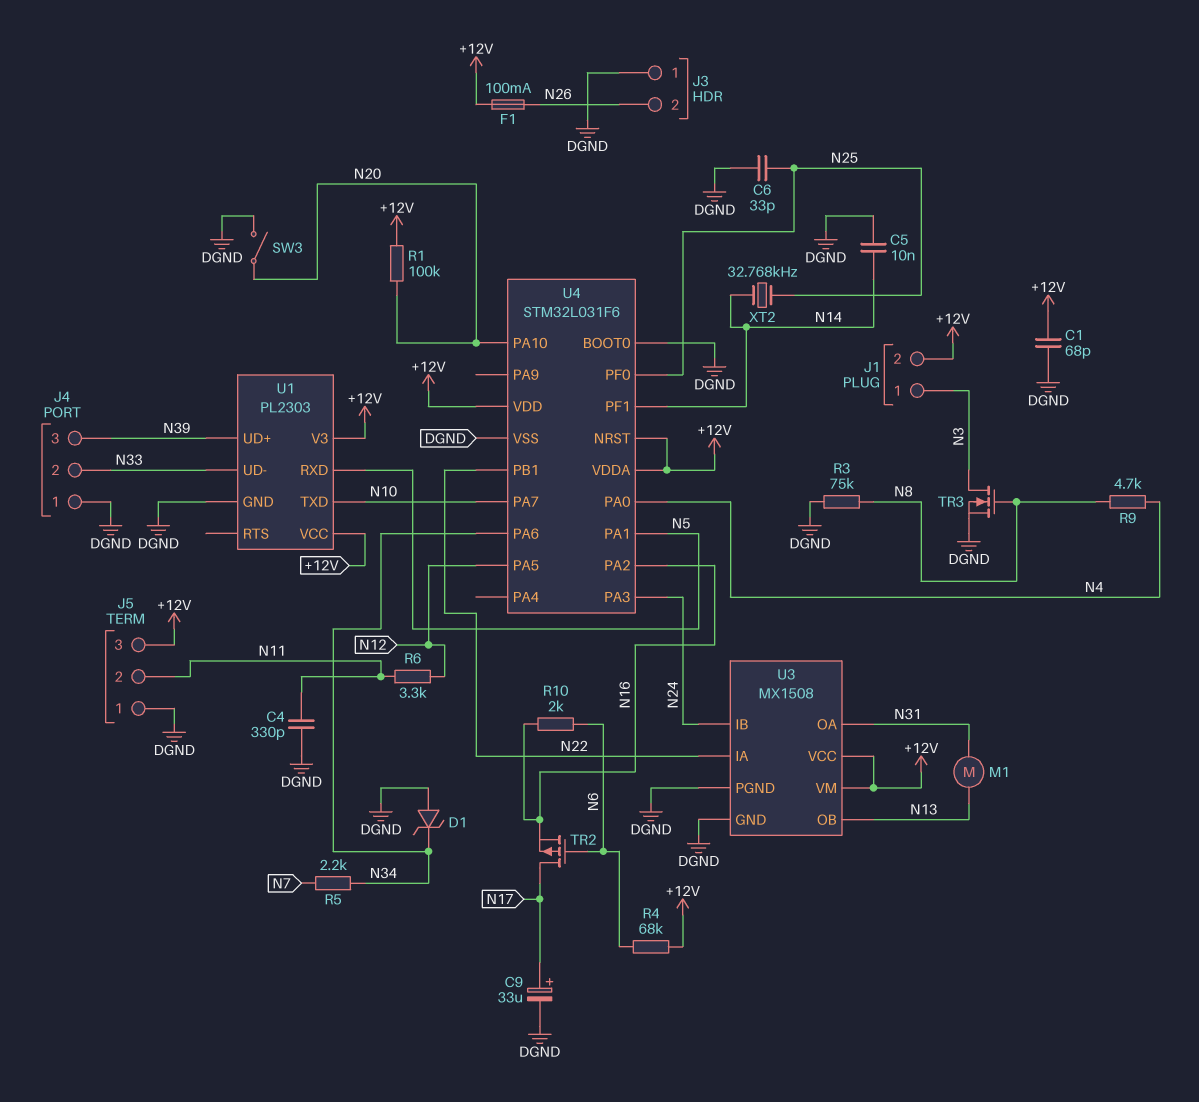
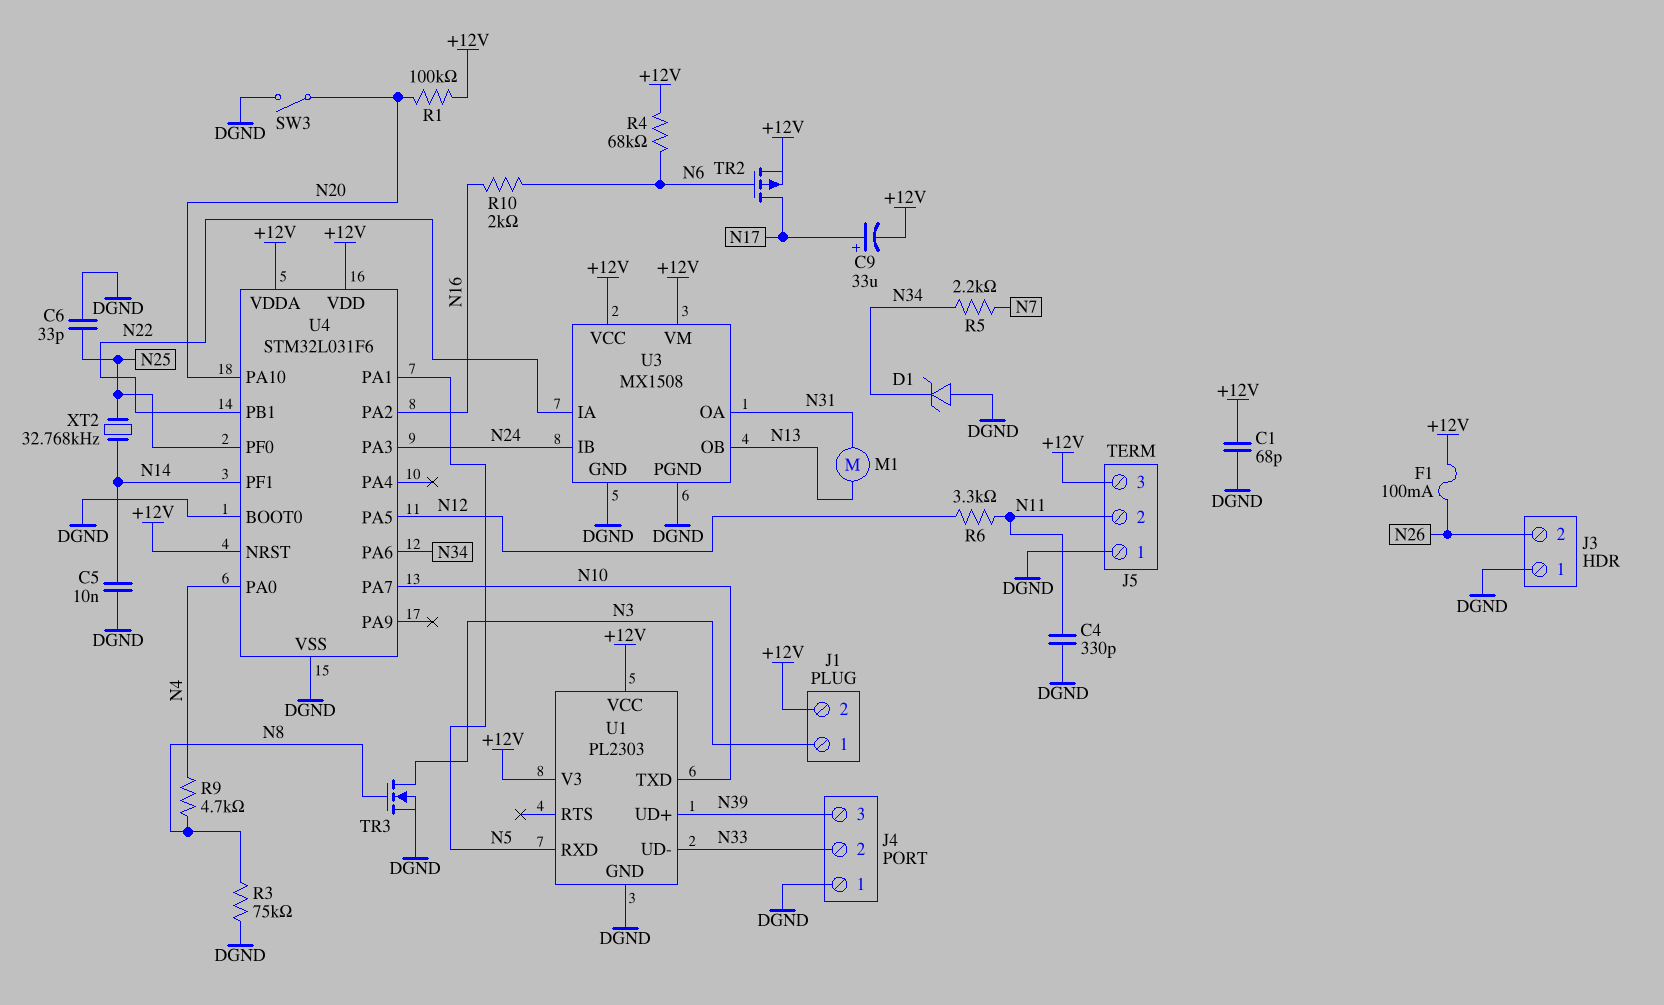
C9: 33uF (plus N17, minus DGND) -> 33uF (plus N17, minus +12V)
TR2: PMOS (G N6, D N17, S N16) -> PMOS (G N6, D N17, S +12V)

